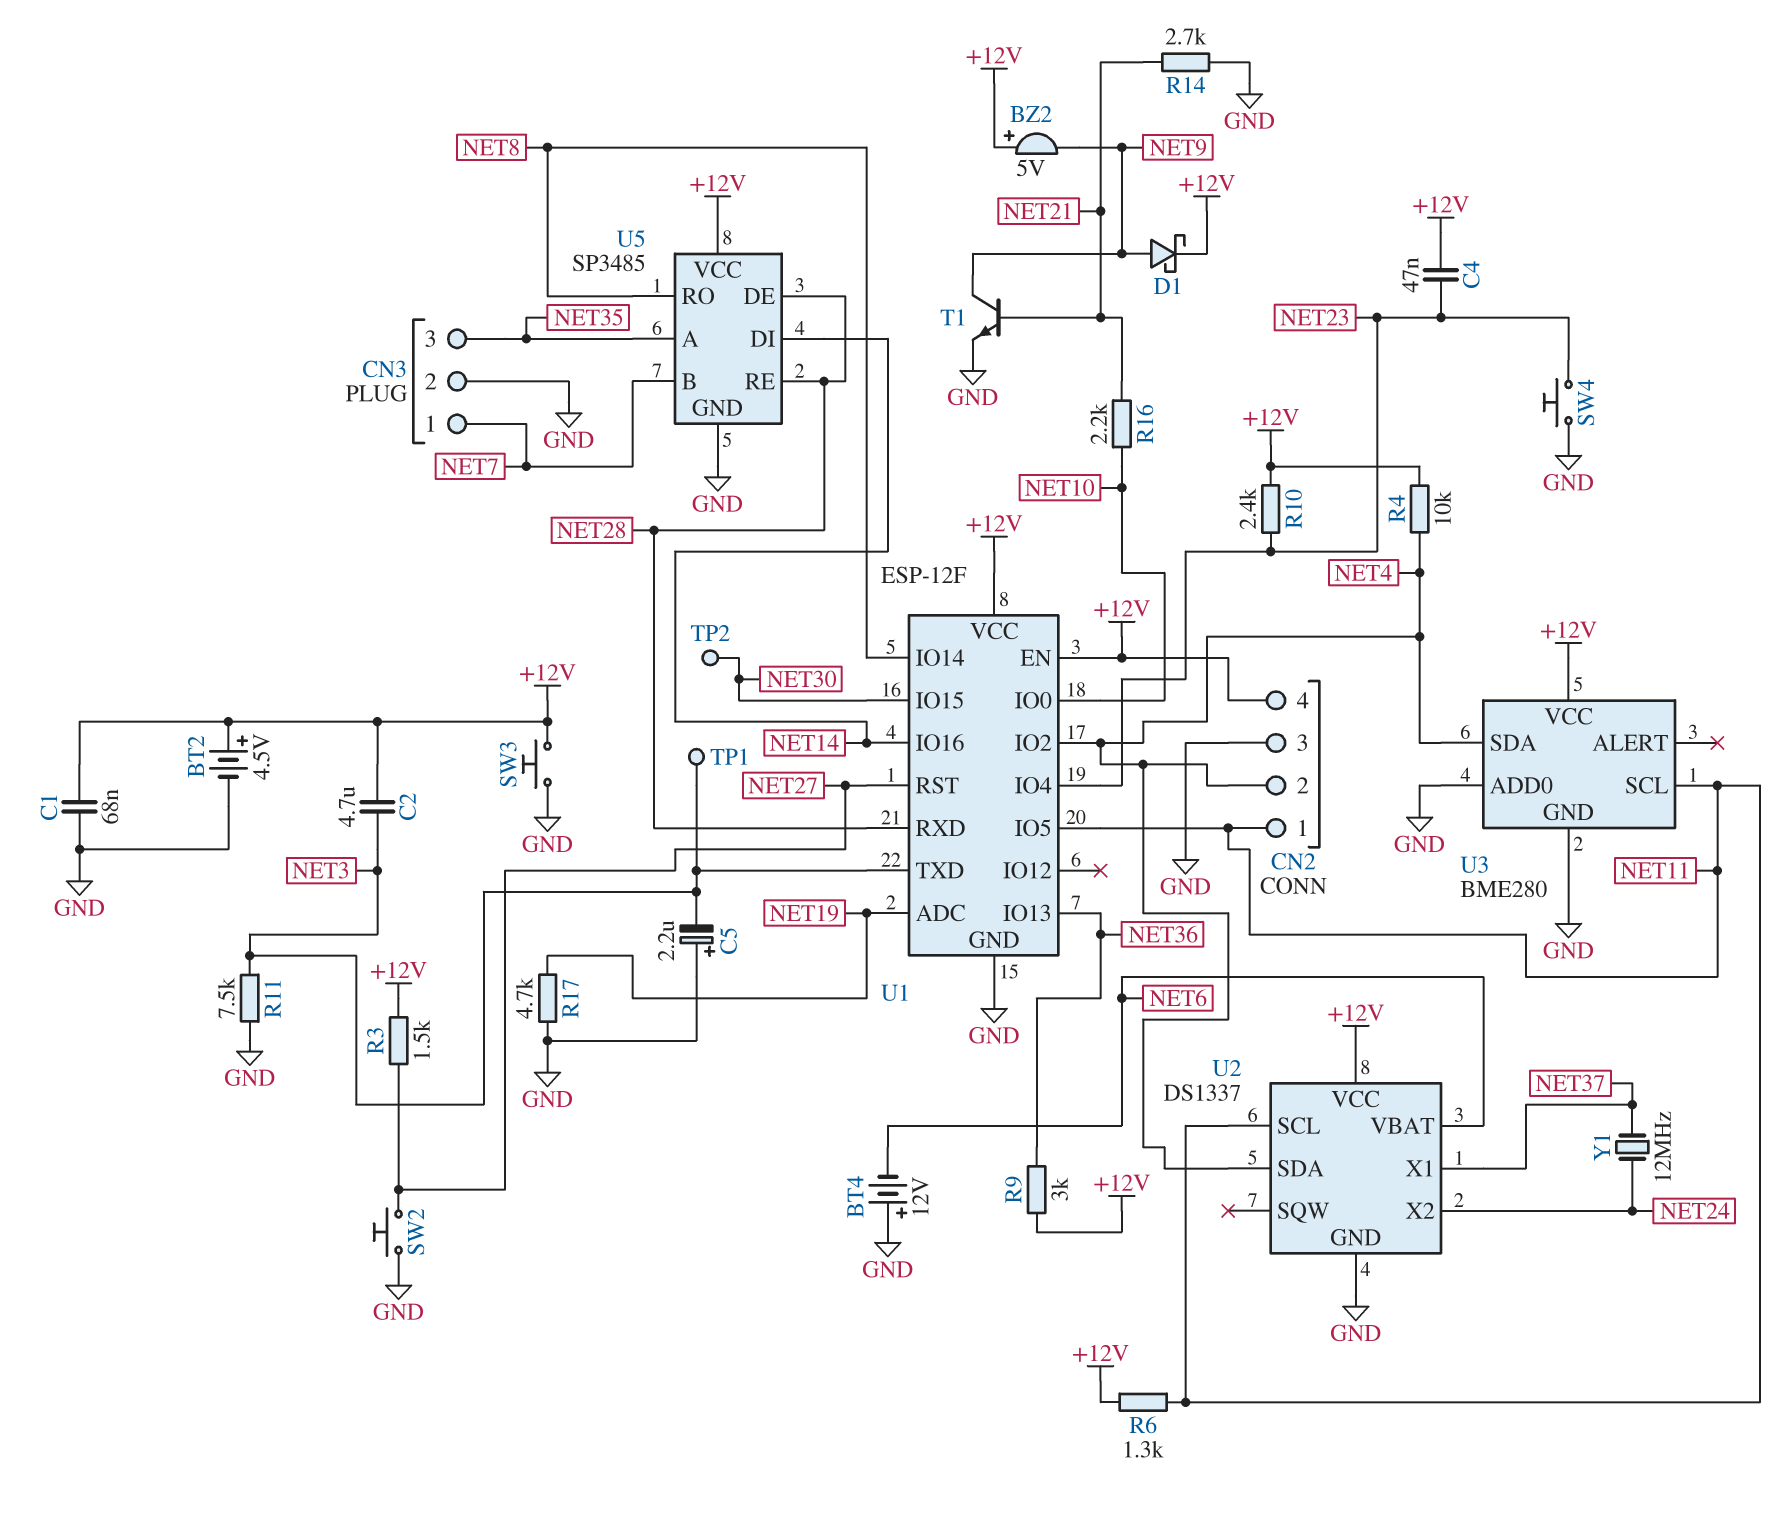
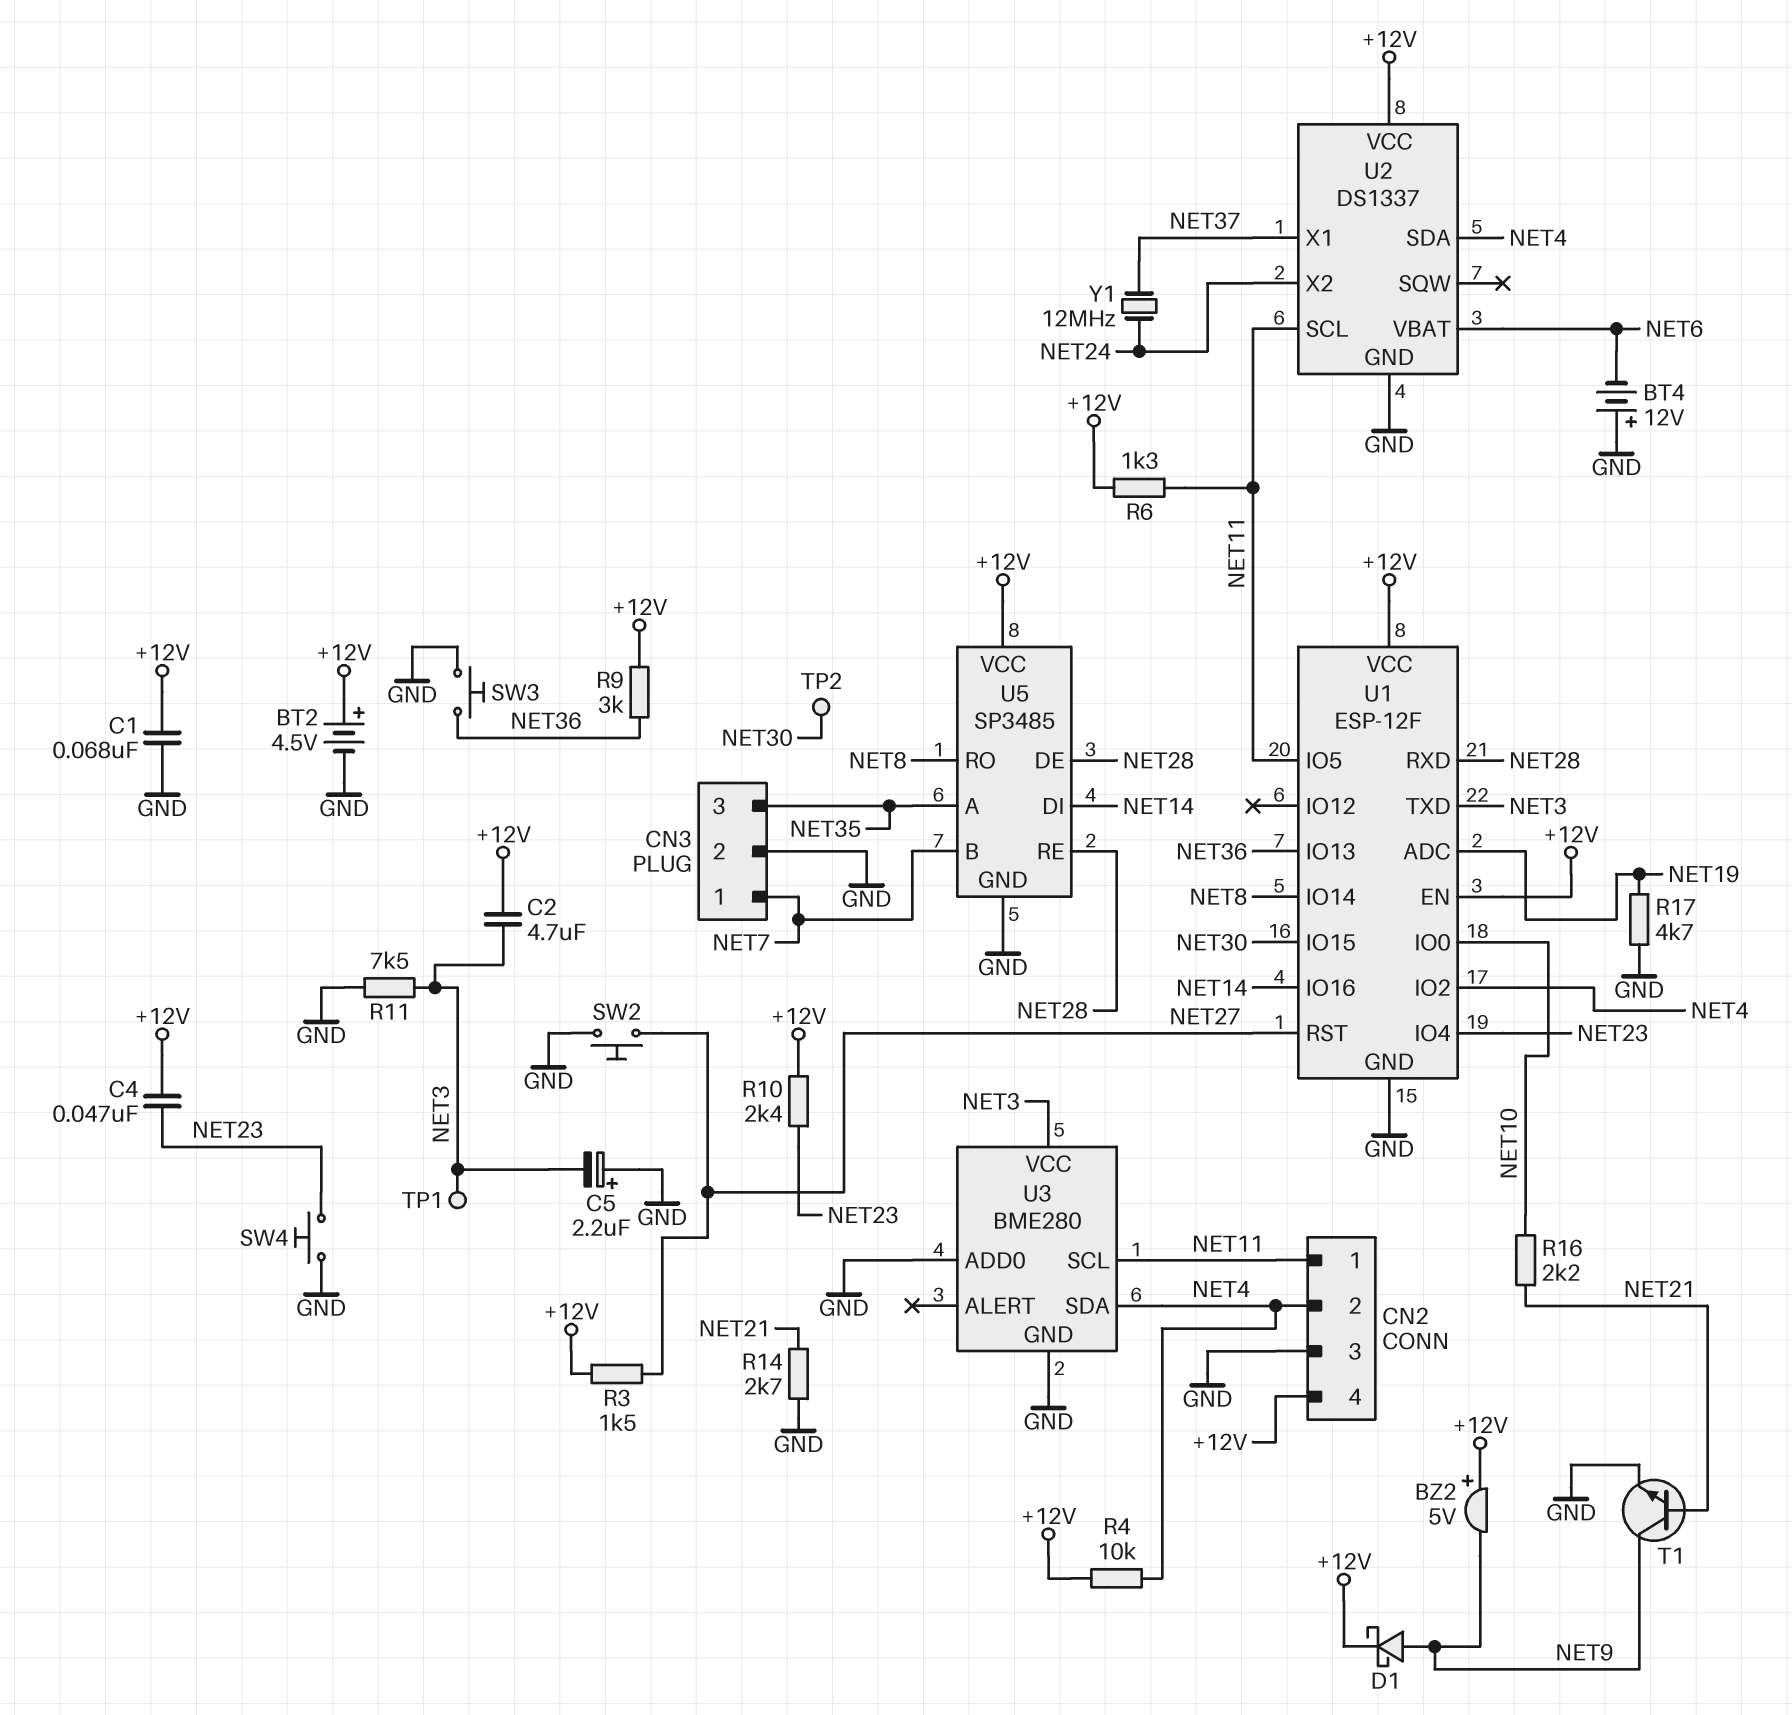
SW3: button (+12V, GND) -> button (GND, NET36)
U3 pin VCC: +12V -> NET3

